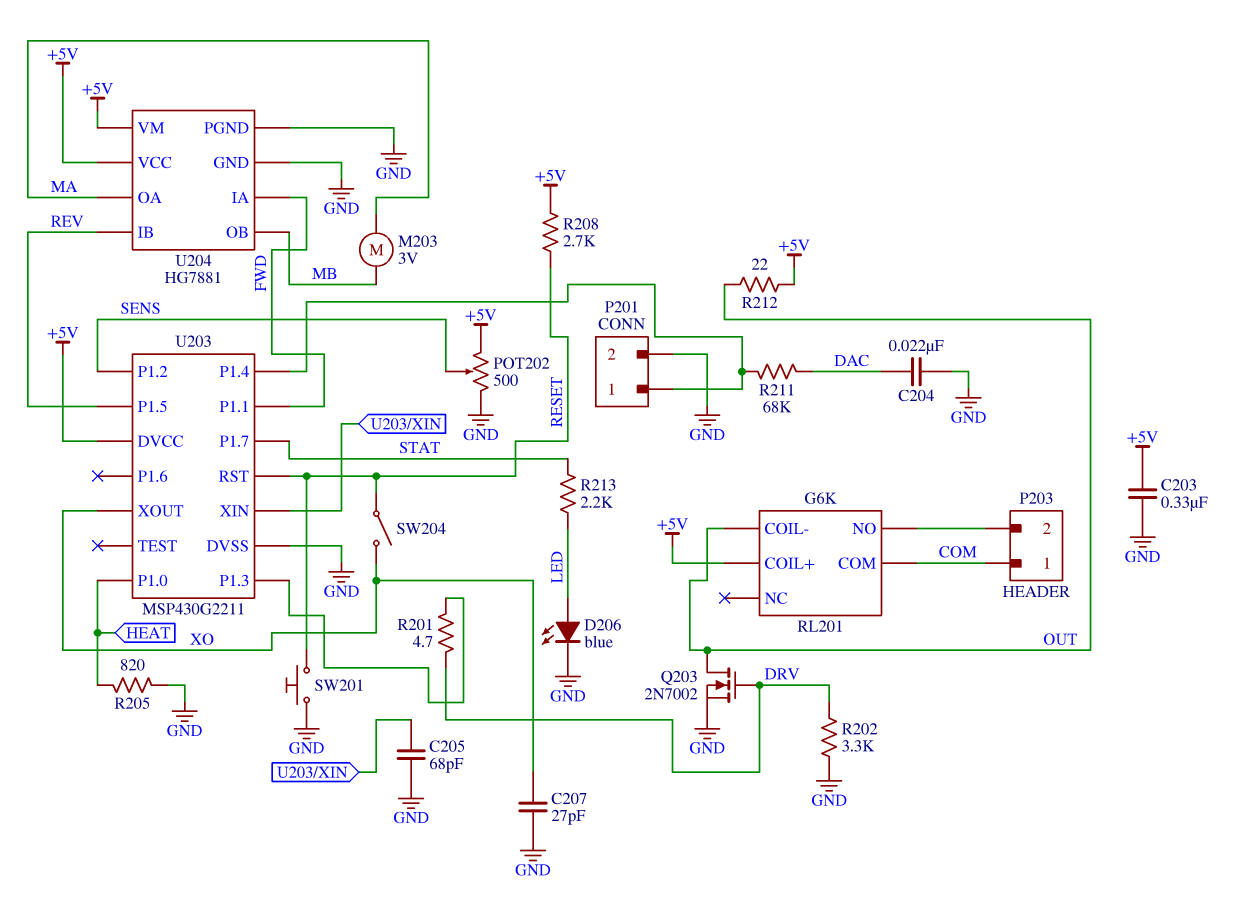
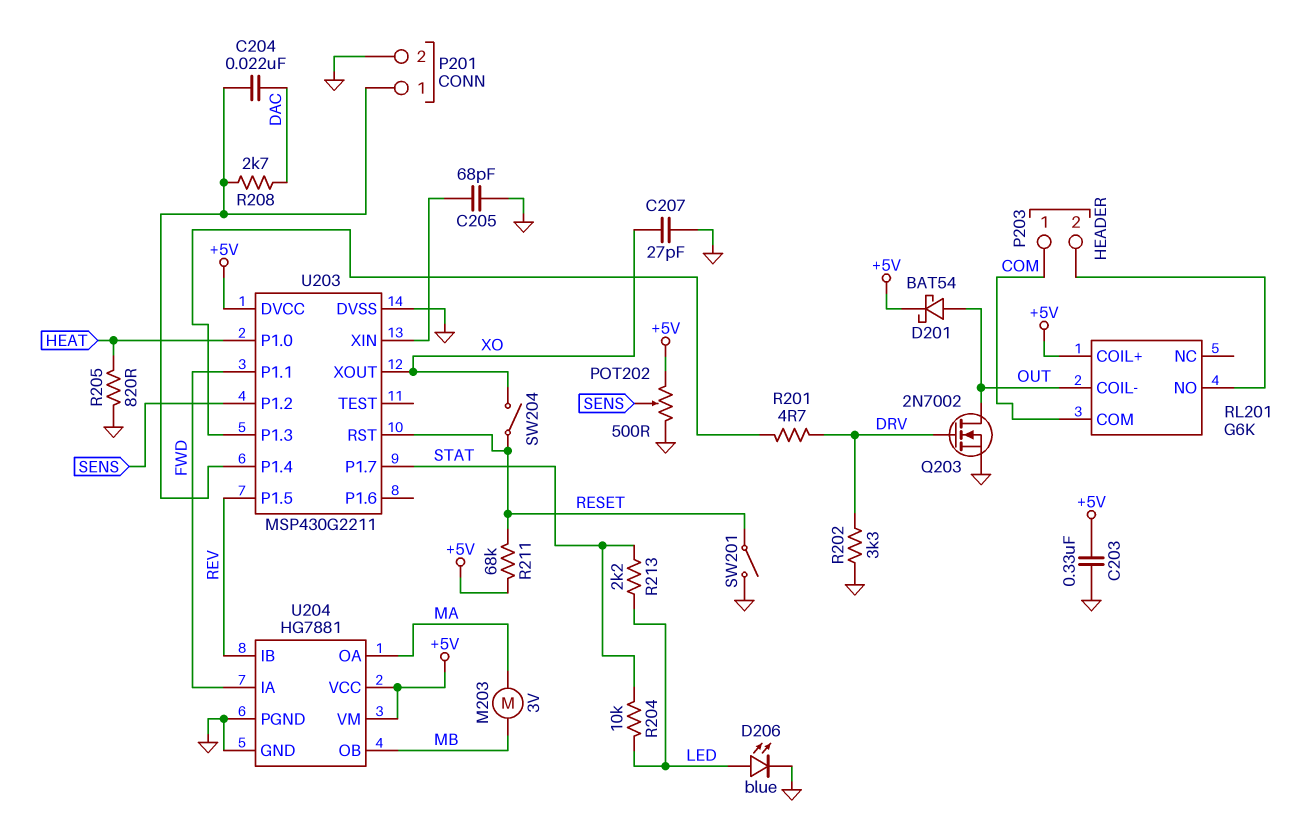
C204: 22nF (DAC, GND) -> 22nF (DAC, P201/1)
D201: none -> schottky BAT54 (A OUT, K +5V)
R204: none -> 10k (LED, STAT)
R208: 2.7k (+5V, RESET) -> 2.7k (DAC, P201/1)
R211: 68k (DAC, P201/1) -> 68k (+5V, RESET)
R212: 22 (+5V, OUT) -> none
SW201: button (GND, RESET) -> switch (GND, RESET)

